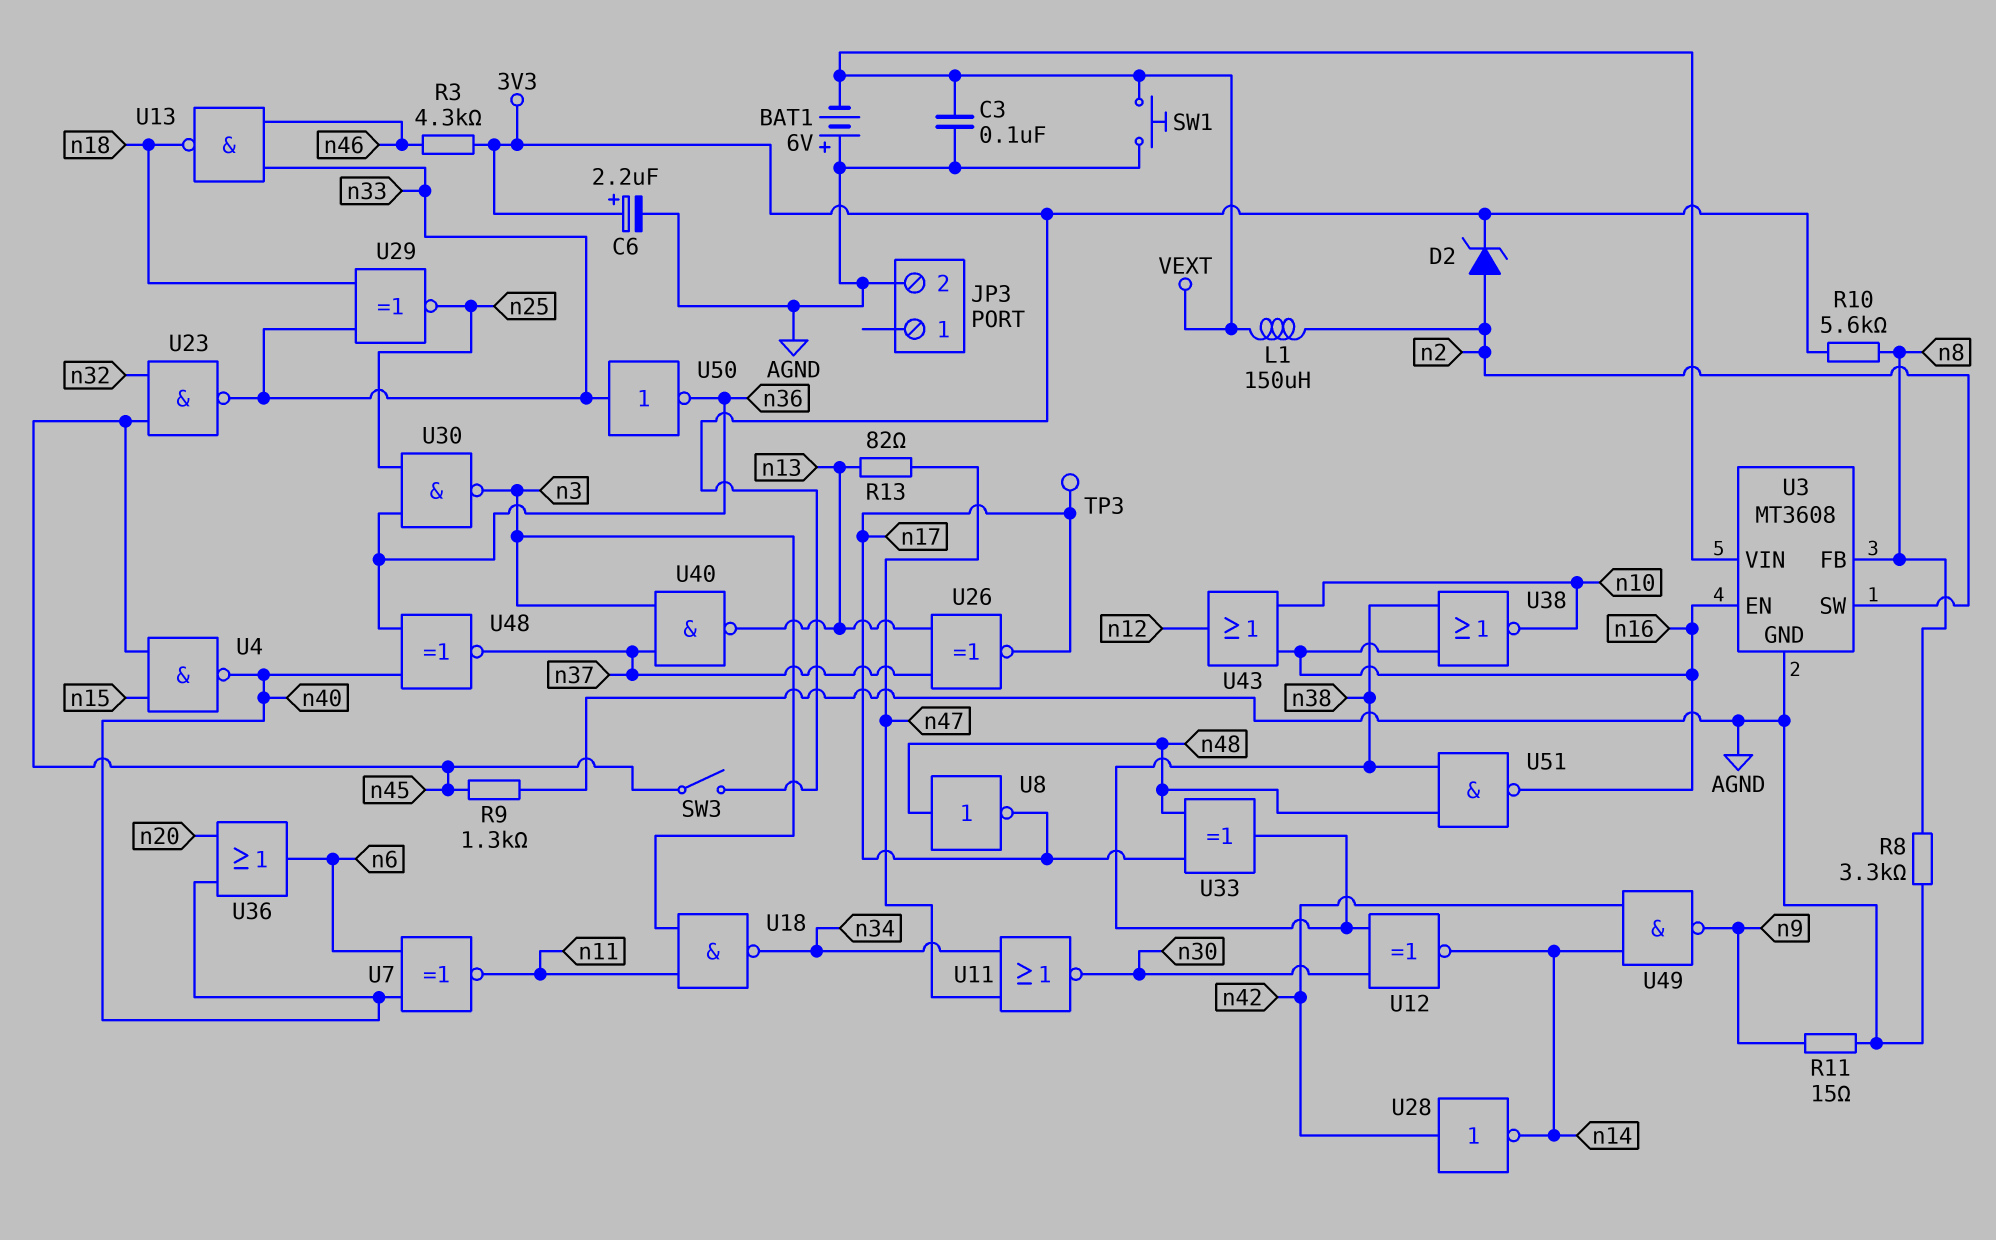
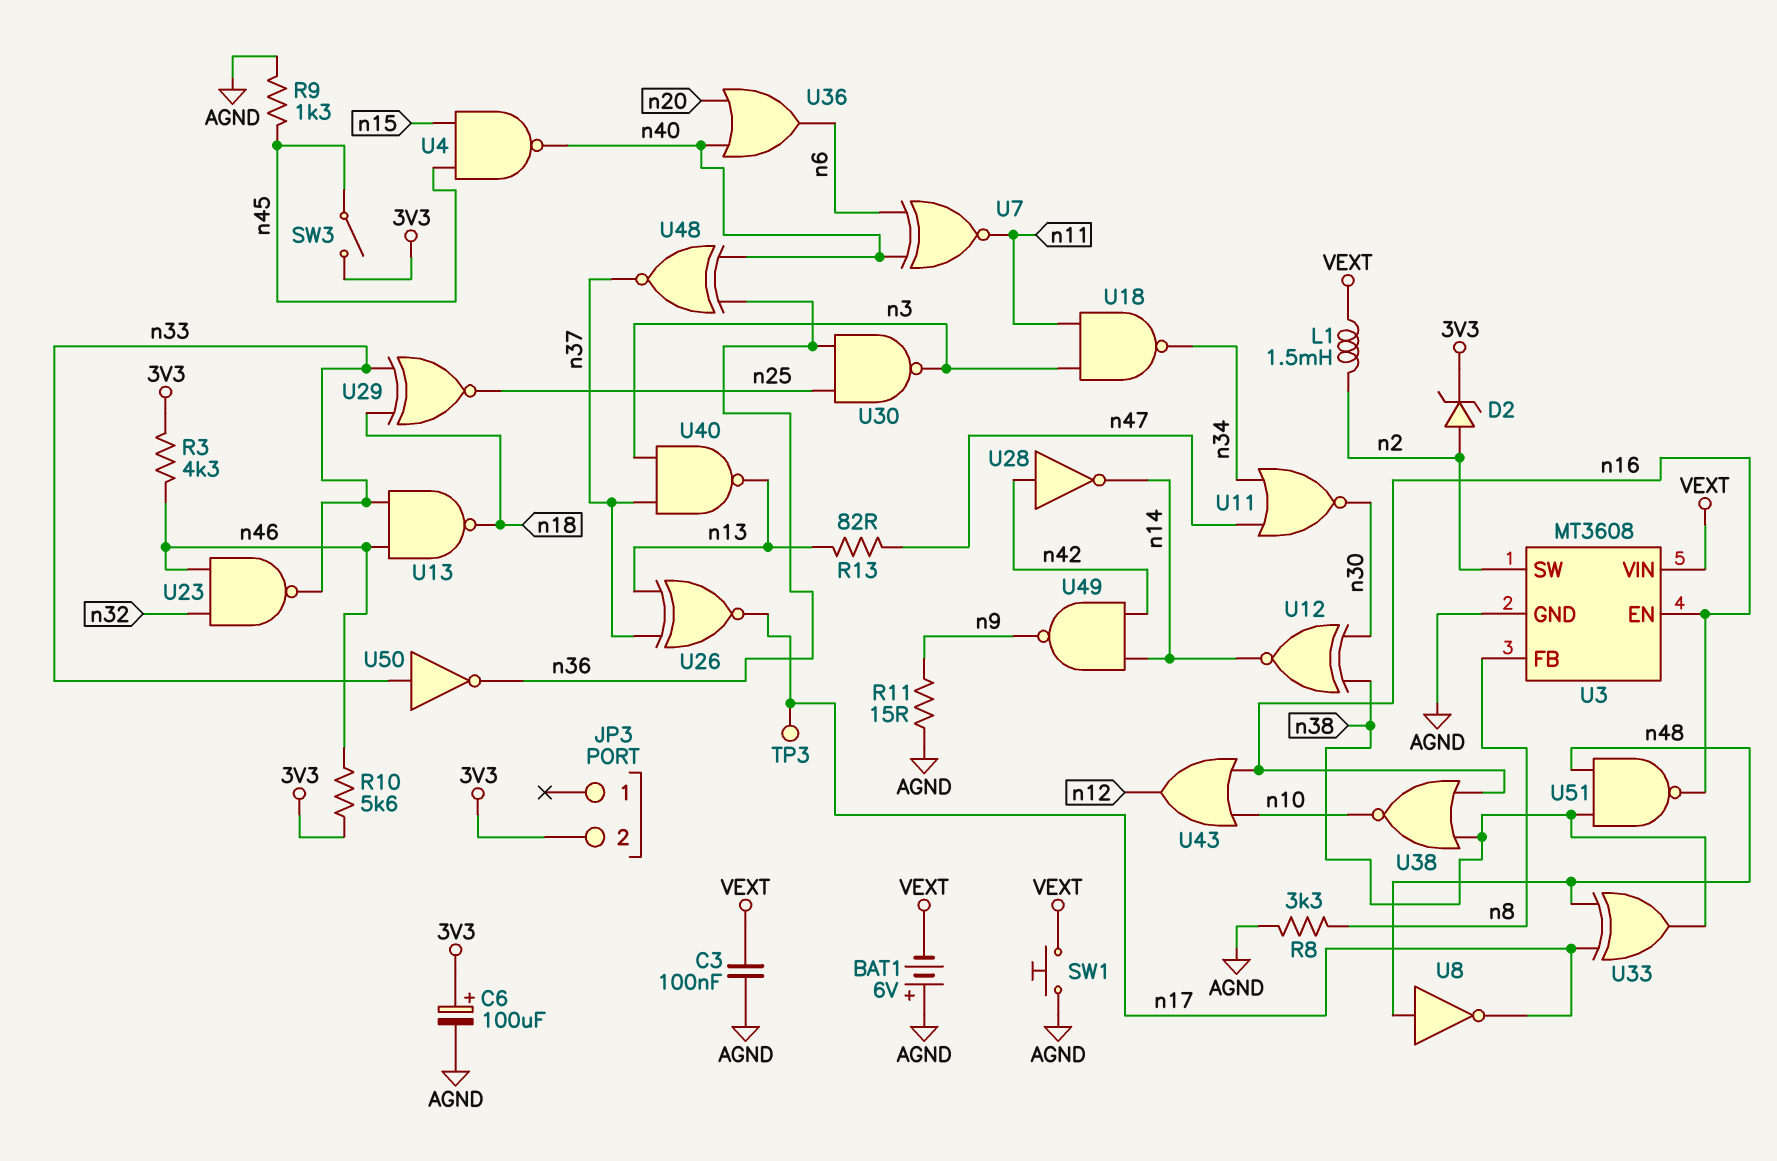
C6: 2.2uF (plus 3V3, minus AGND) -> 100uF (plus 3V3, minus AGND)
JP3 pin 2: AGND -> 3V3
L1: 150uH (VEXT, n2) -> 1.5mH (VEXT, n2)
R10: 5.6k (3V3, n8) -> 5.6k (3V3, n46)
U23: NAND (in n32, in n45, out n33) -> NAND (in n32, in n46, out n33)

